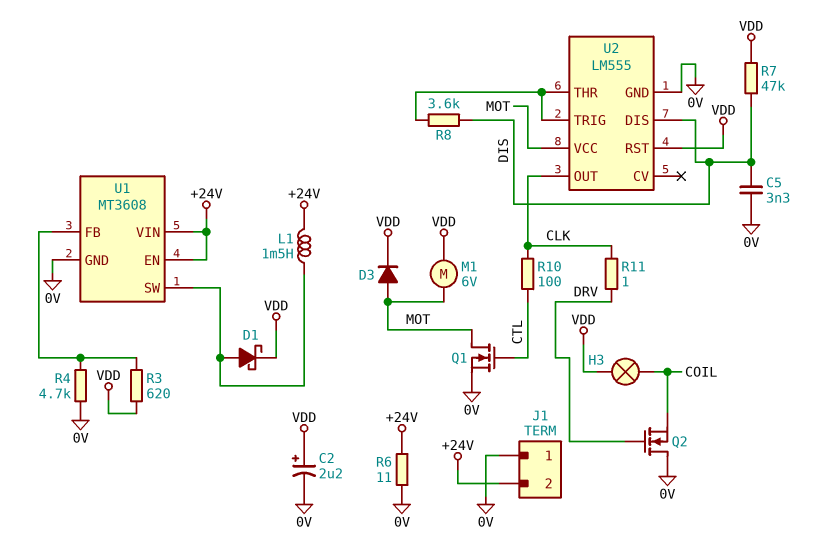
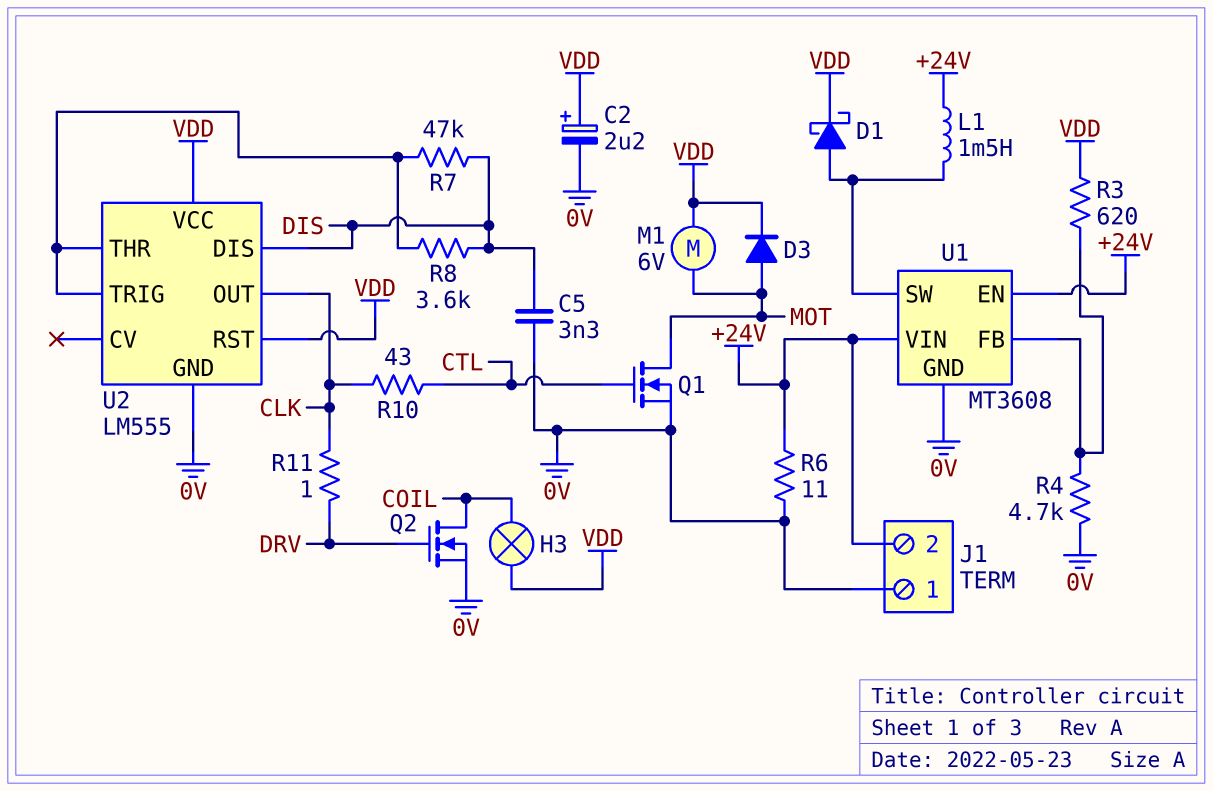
Q2: NMOS (G DRV, D 0V, S COIL) -> NMOS (G DRV, D COIL, S 0V)
R7: 47k (DIS, VDD) -> 47k (DIS, U2/THR)
R10: 100 (CLK, CTL) -> 43 (CLK, CTL)
U2 pin VCC: MOT -> VDD

